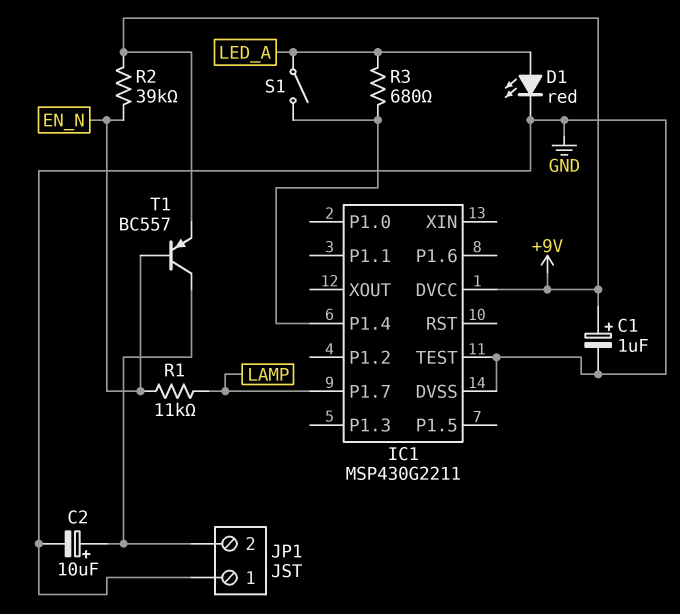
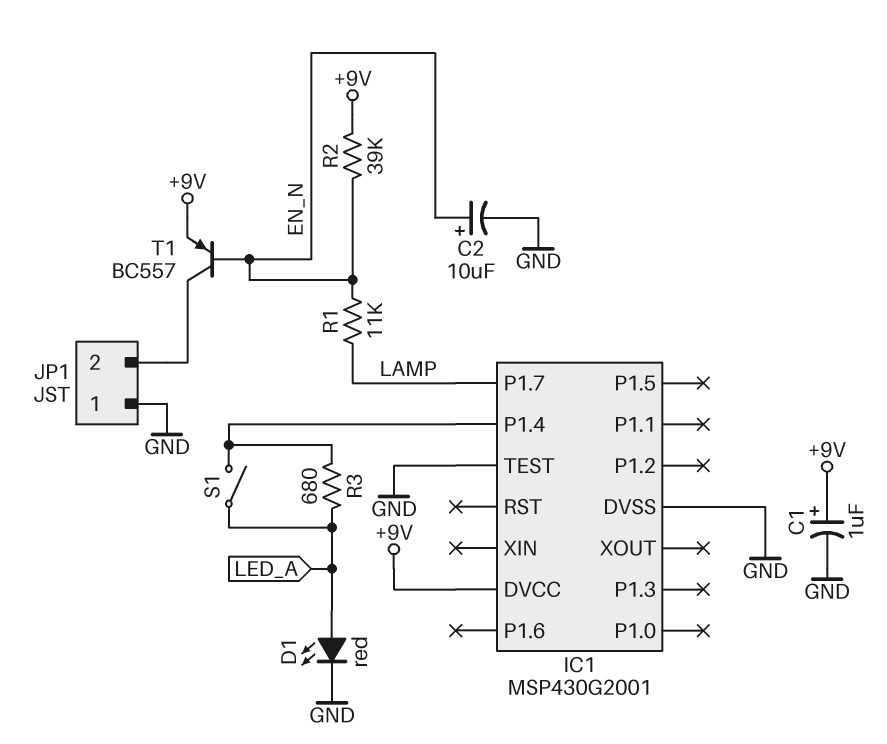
C2: 10uF (plus JP1/2, minus GND) -> 10uF (plus EN_N, minus GND)
IC1: MSP430G2211 -> MSP430G2001

